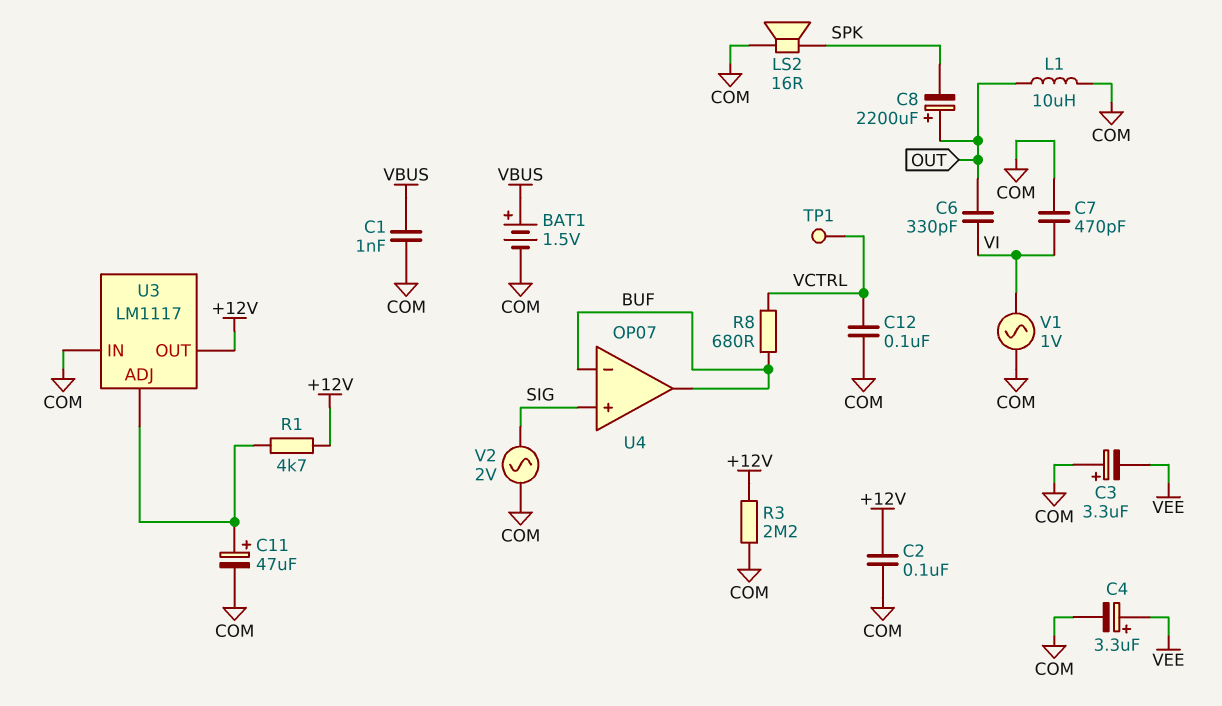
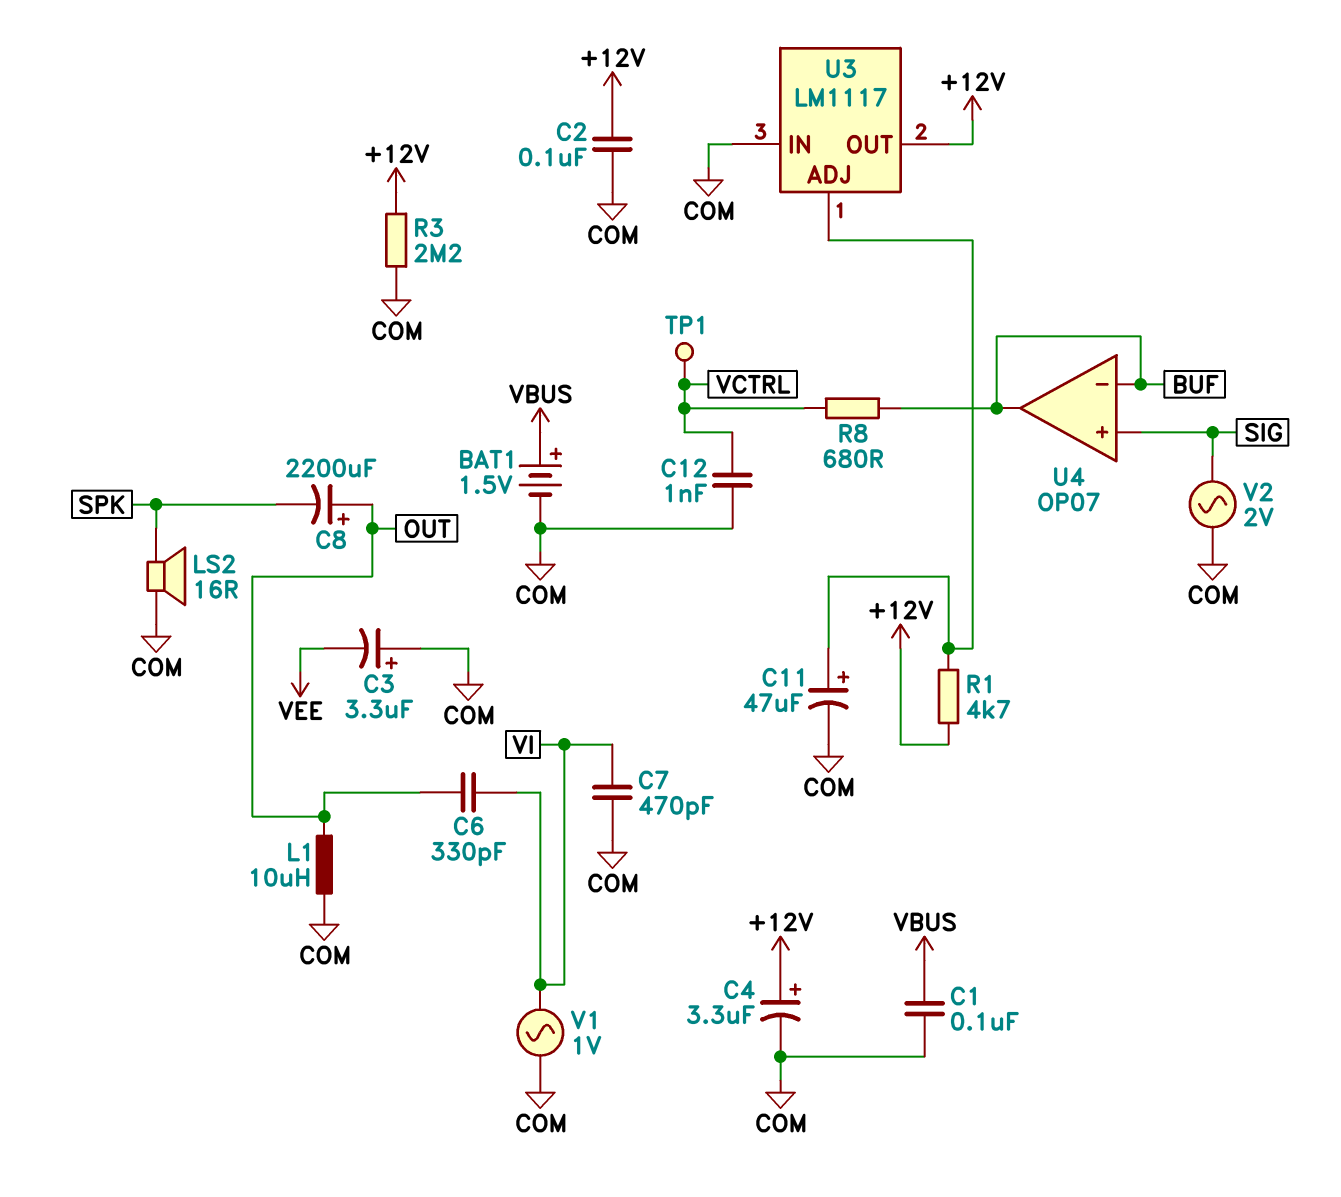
C1: 1nF (COM, VBUS) -> 100nF (COM, VBUS)
C4: 3.3uF (plus VEE, minus COM) -> 3.3uF (plus +12V, minus COM)
C12: 100nF (COM, VCTRL) -> 1nF (COM, VCTRL)

